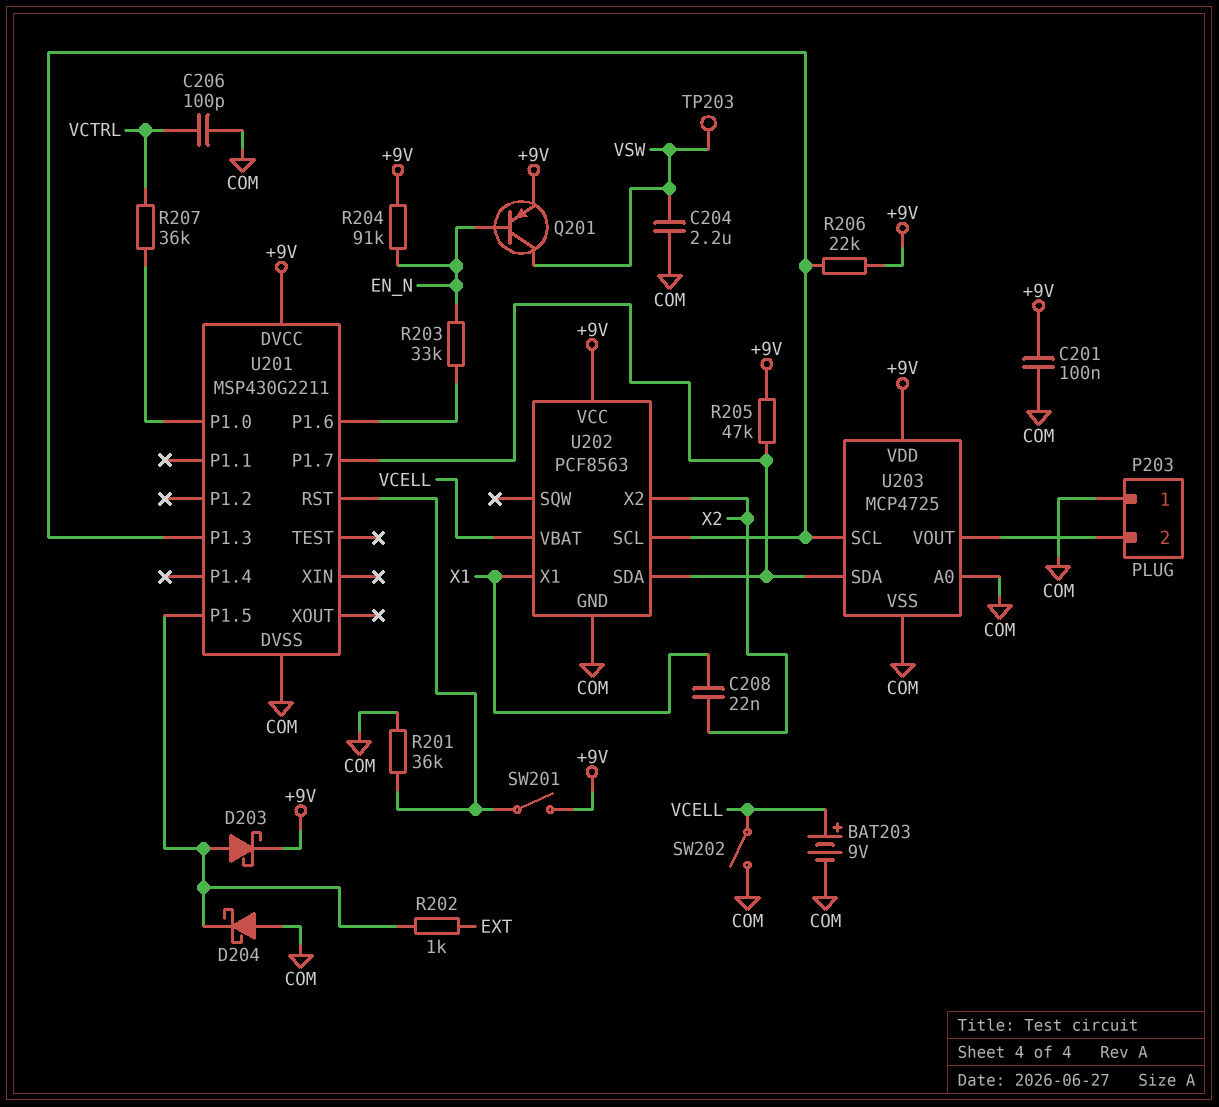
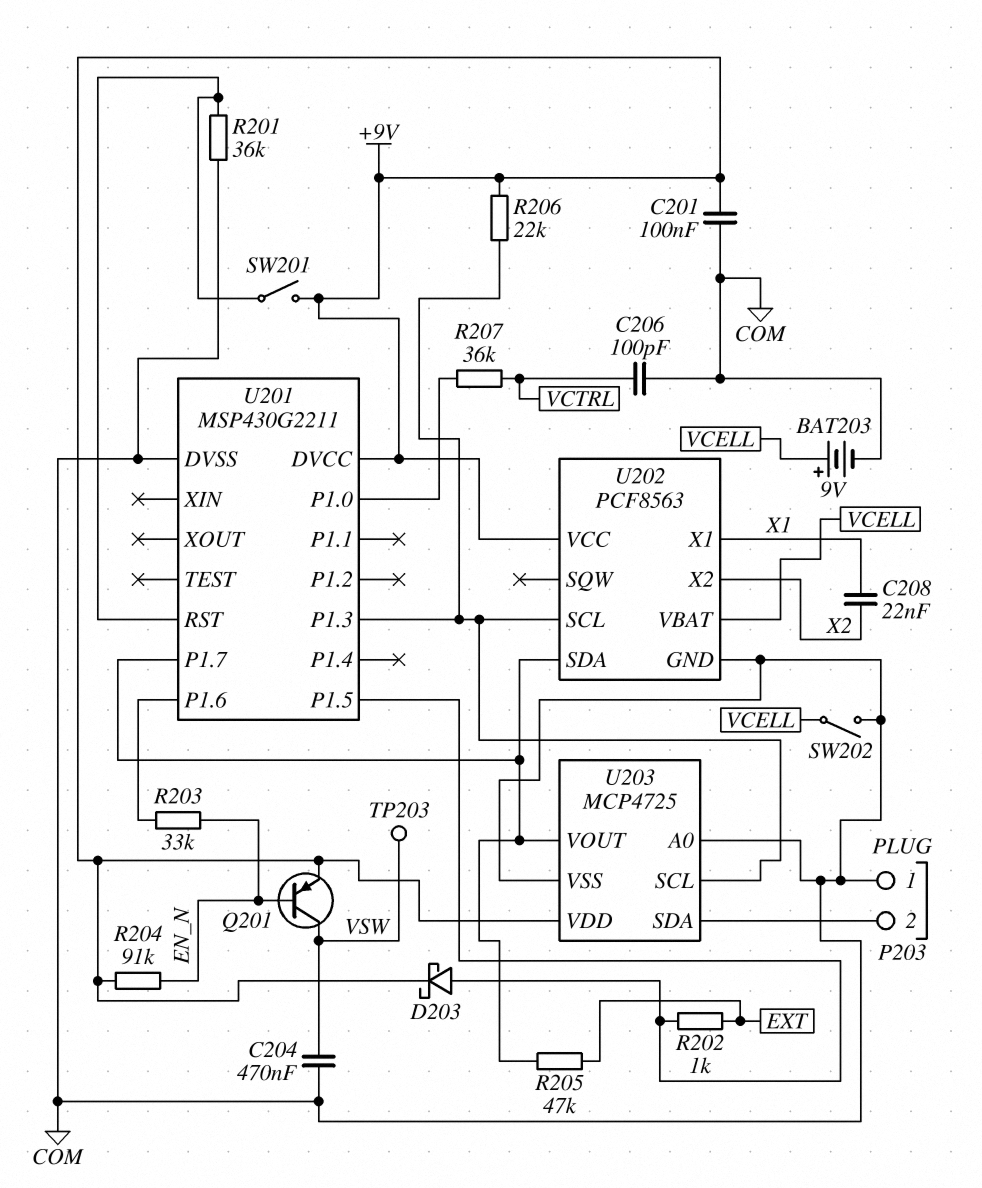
C204: 2.2uF (COM, VSW) -> 470nF (COM, VSW)
D204: schottky (A COM, K U201/P1.5) -> none
R205: 47k (+9V, U201/P1.7) -> 47k (EXT, U201/P1.7)
U203 pin SDA: U201/P1.7 -> P203/2
U203 pin VOUT: P203/2 -> U201/P1.7

